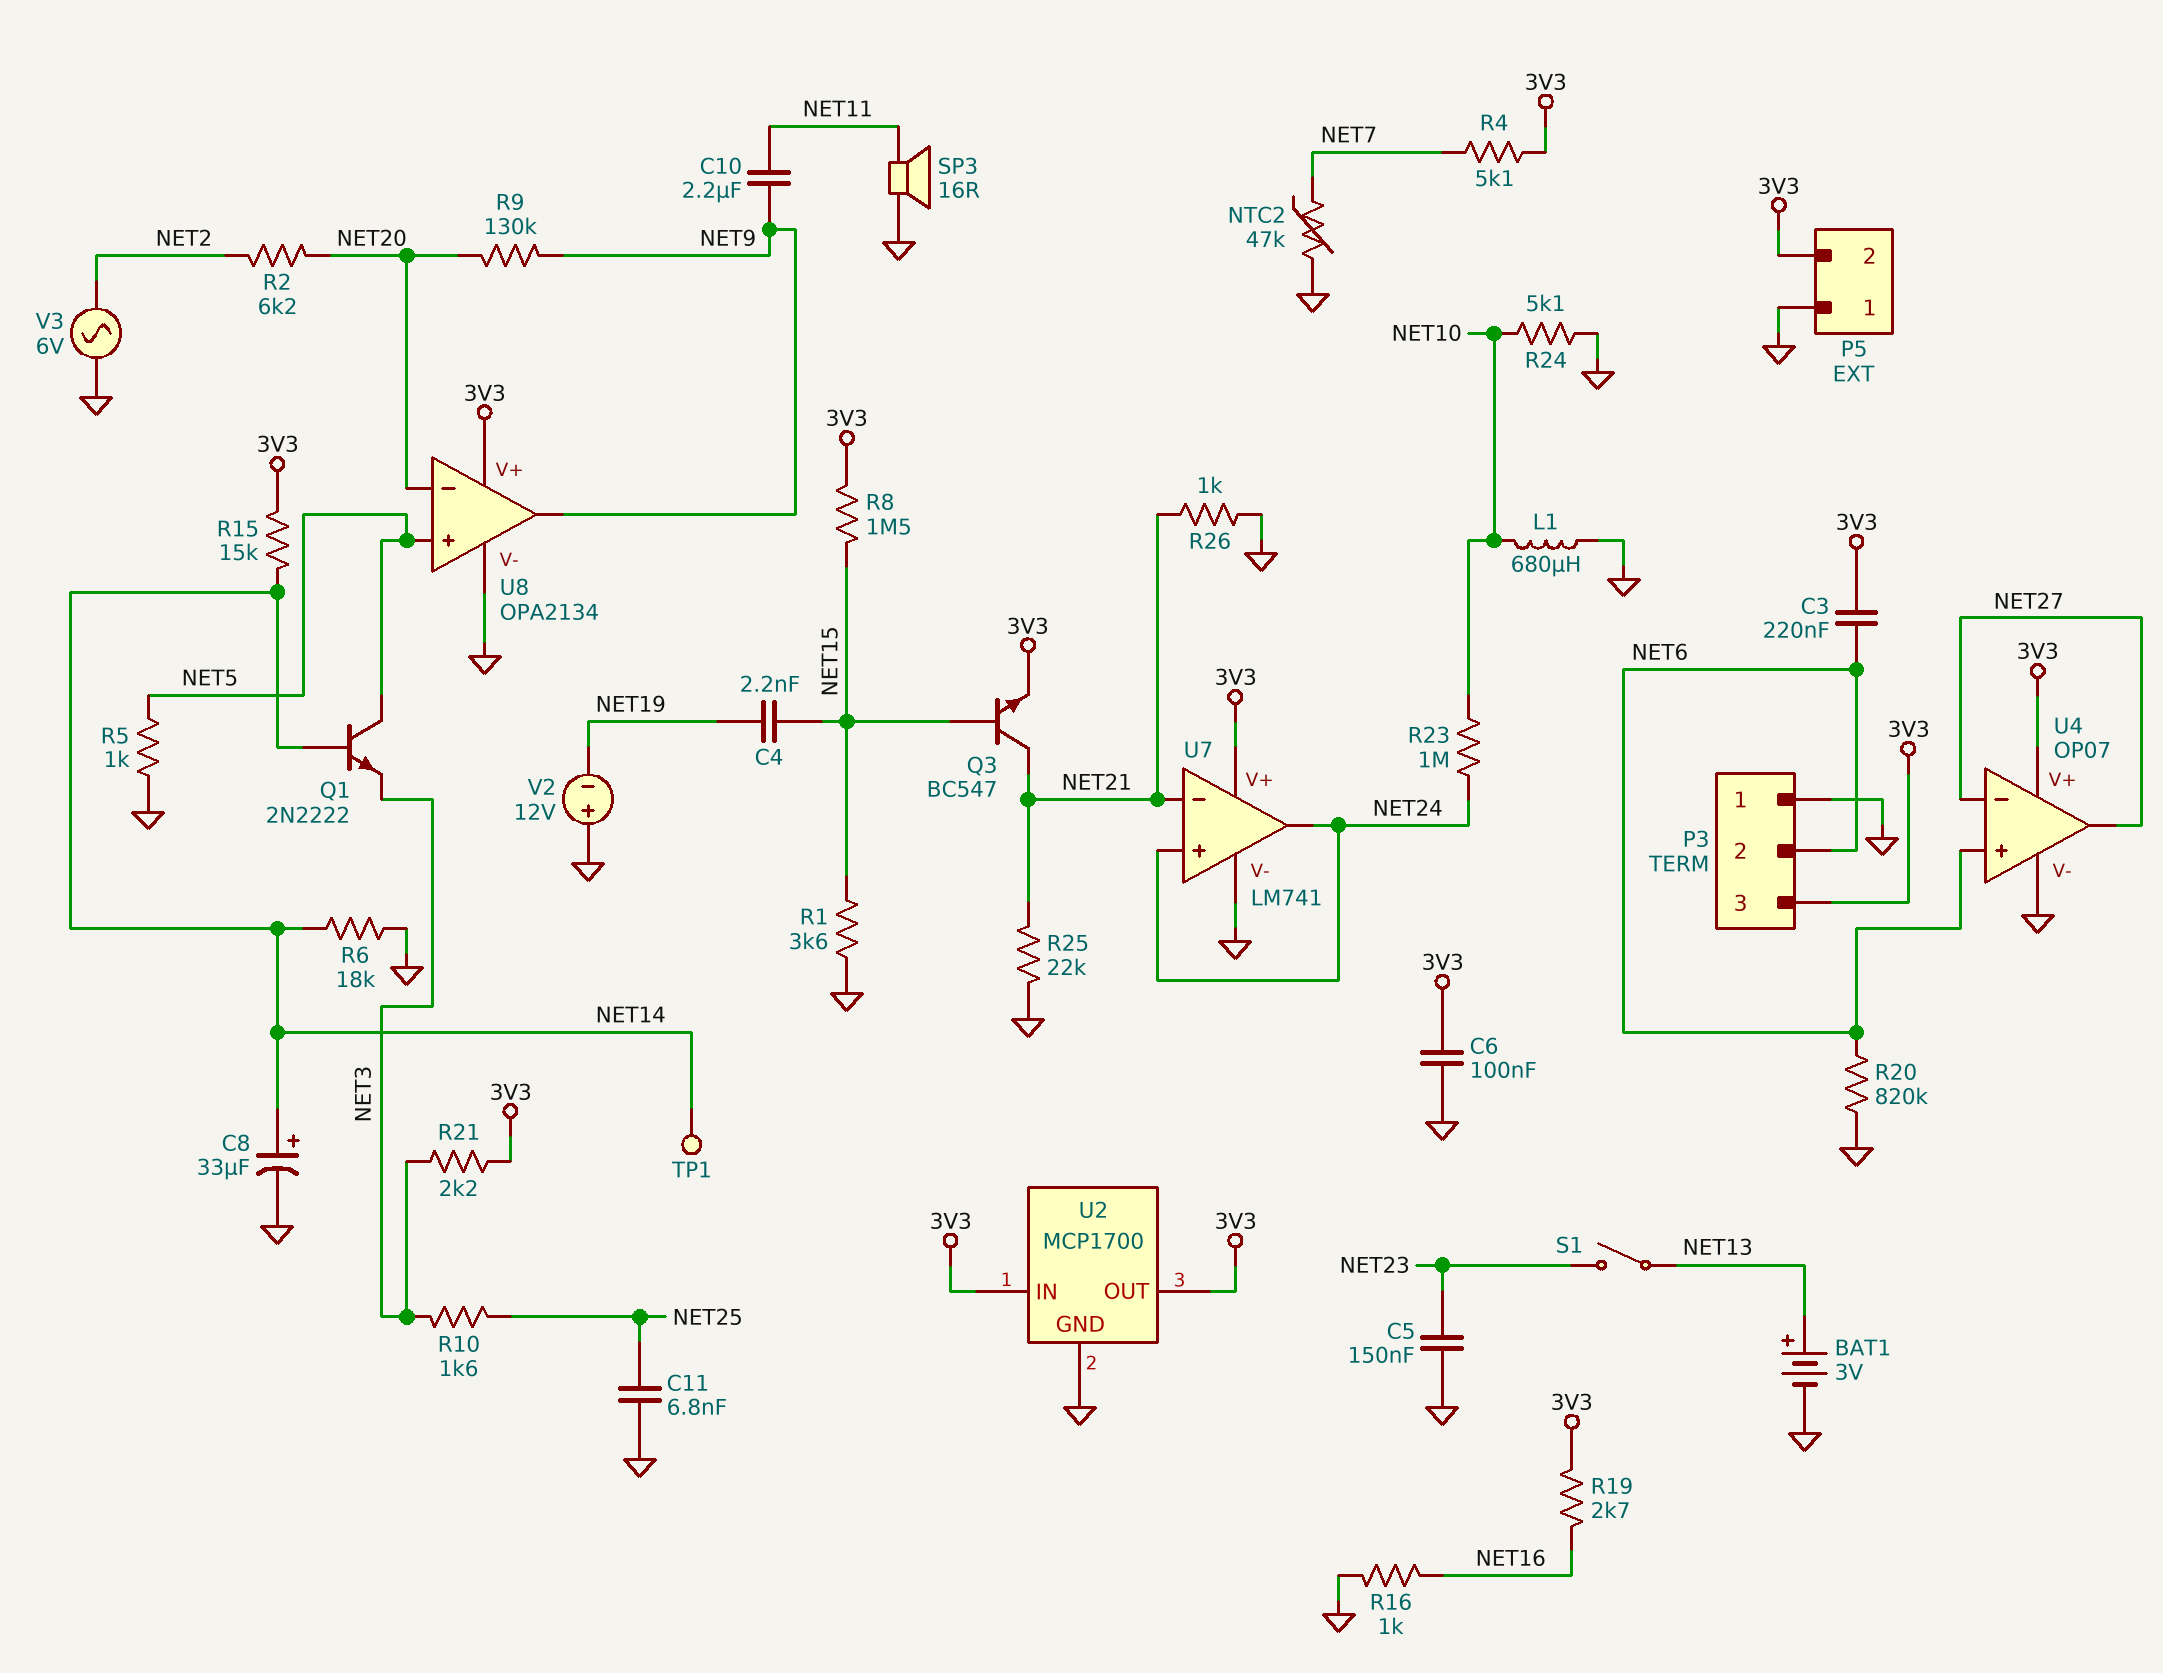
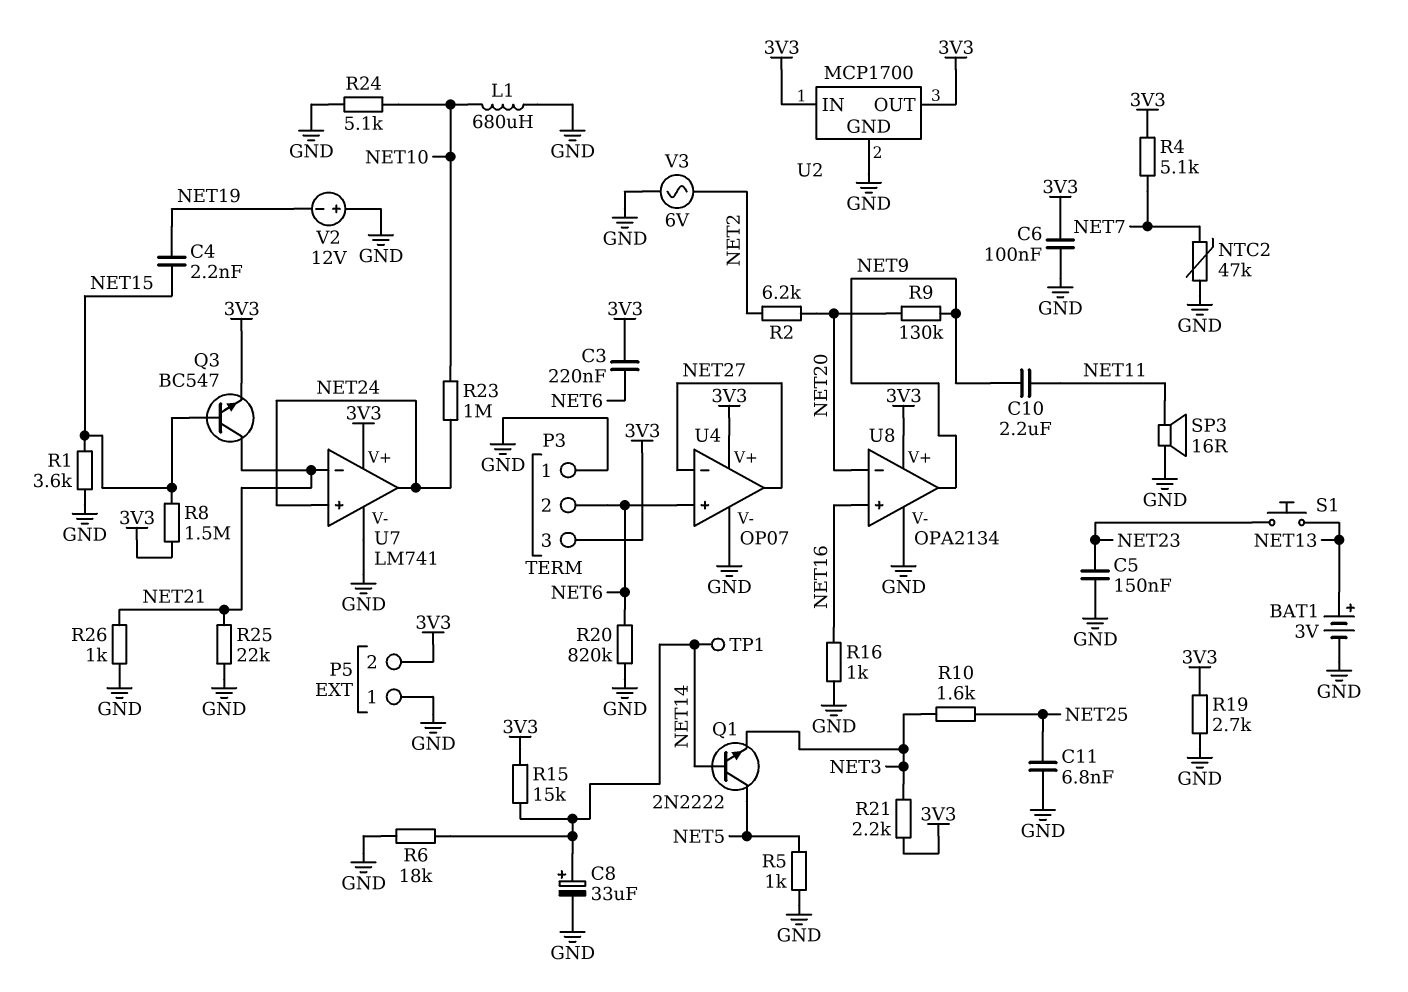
R19: 2.7k (3V3, NET16) -> 2.7k (3V3, GND)
S1: switch (NET13, NET23) -> button (NET13, NET23)
U8 pin in+: NET5 -> NET16

